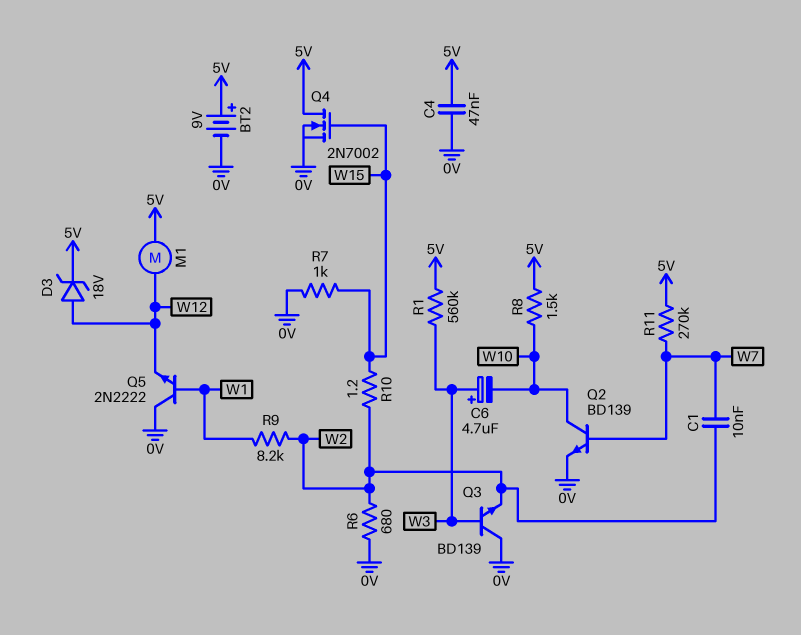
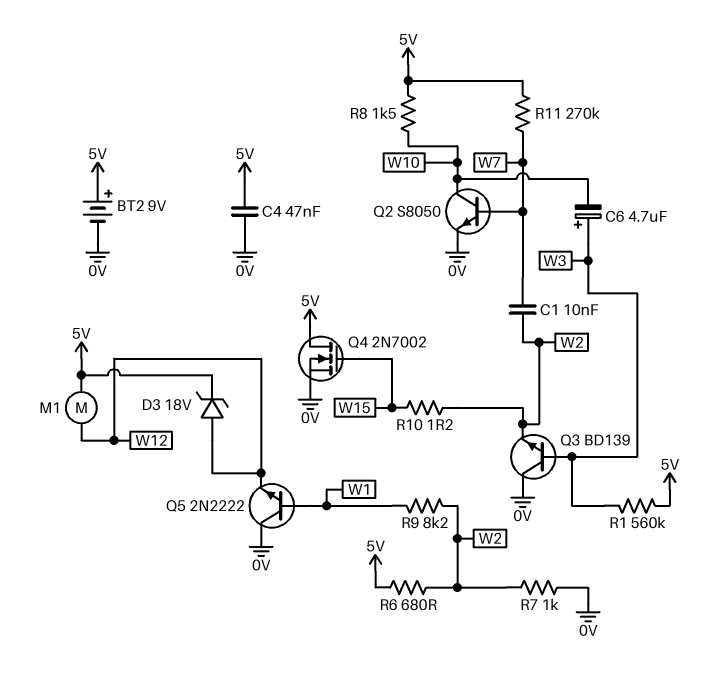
Q2: NPN BD139 (B W7, C W10, E 0V) -> NPN S8050 (B W7, C W10, E 0V)
R6: 680 (0V, W2) -> 680 (5V, W2)
R7: 1k (0V, W15) -> 1k (0V, W2)

